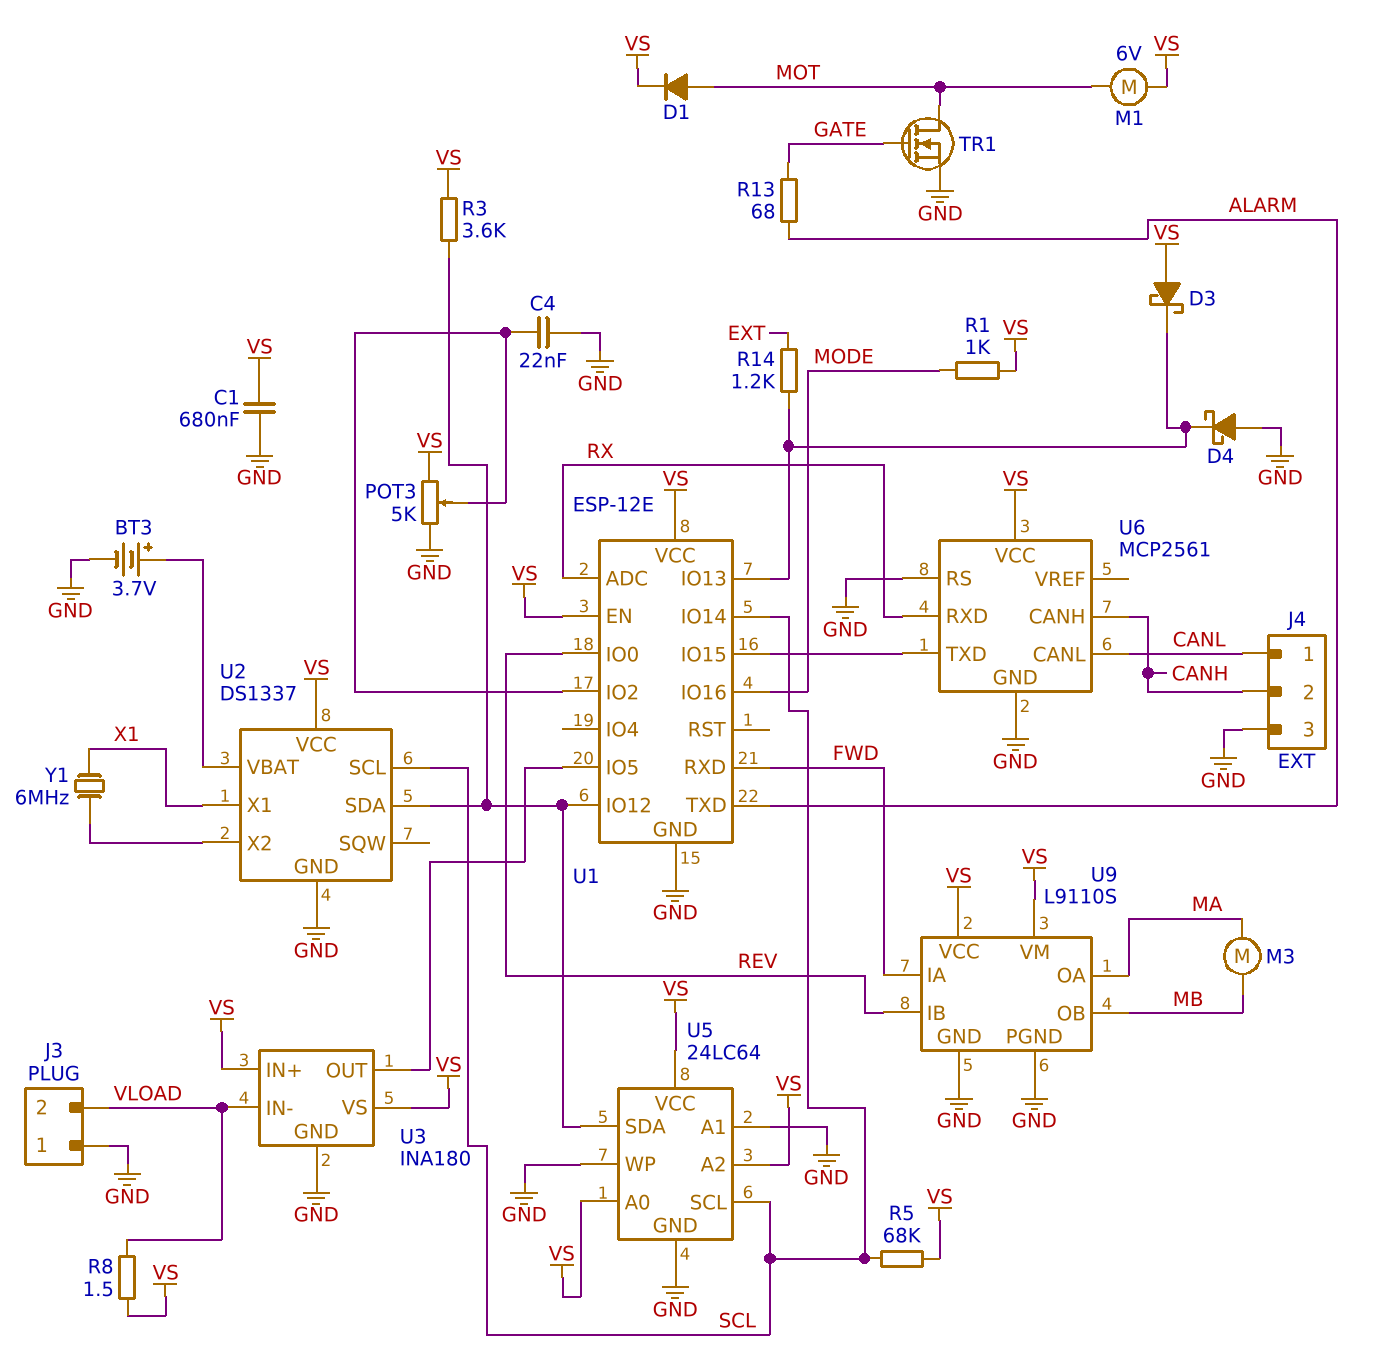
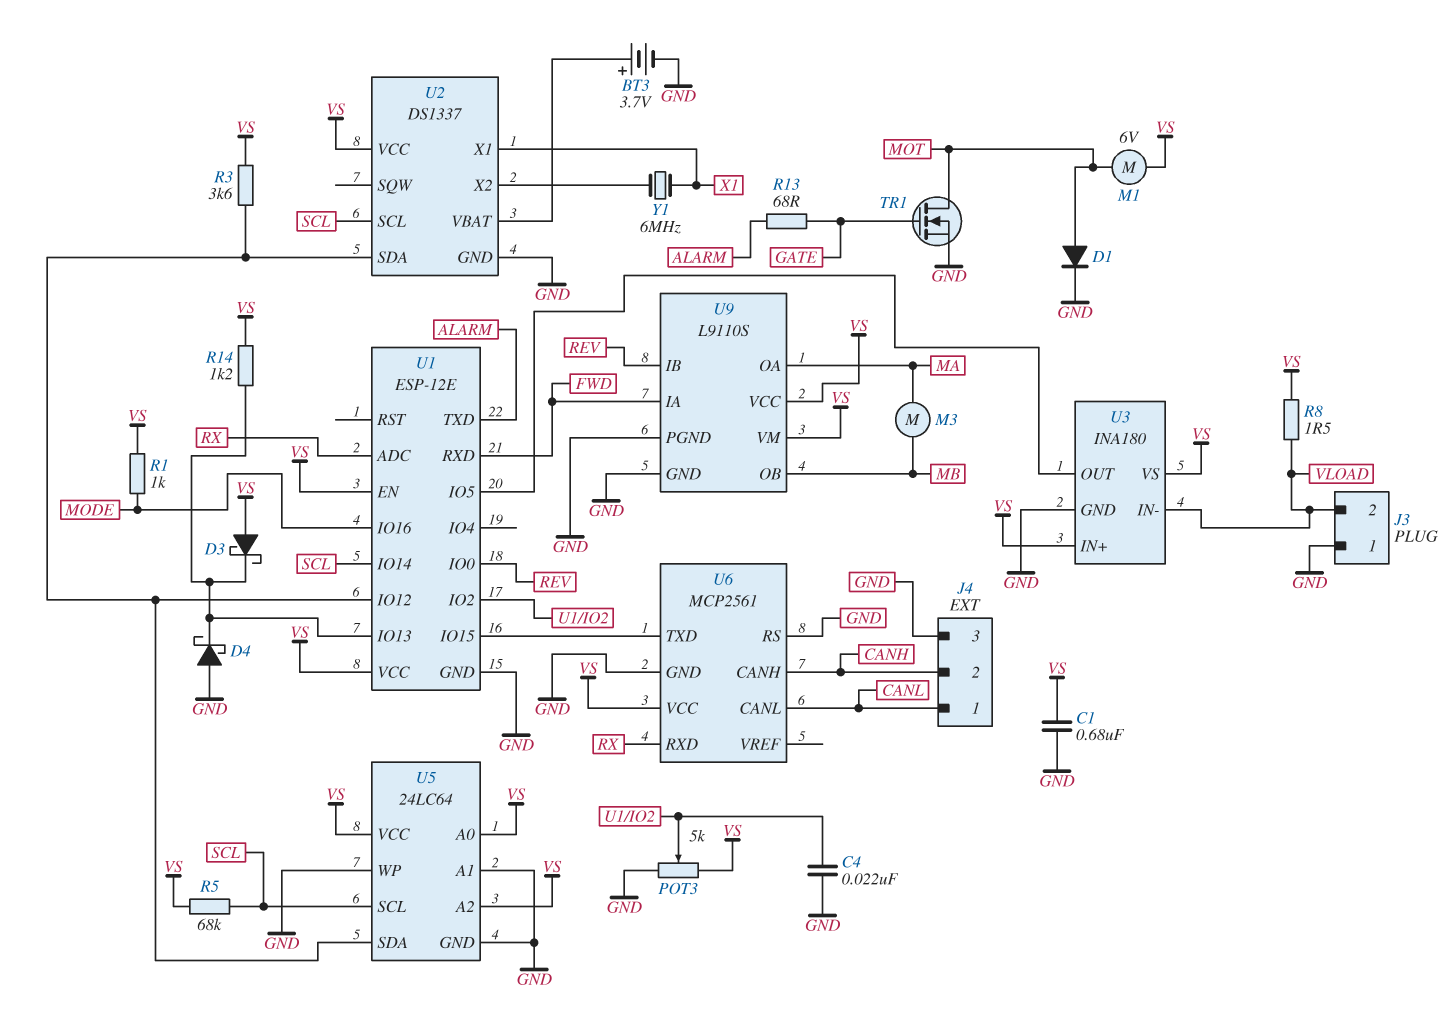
D1: diode (A MOT, K VS) -> diode (A MOT, K GND)
R14: 1.2k (EXT, U1/IO13) -> 1.2k (U1/IO13, VS)

